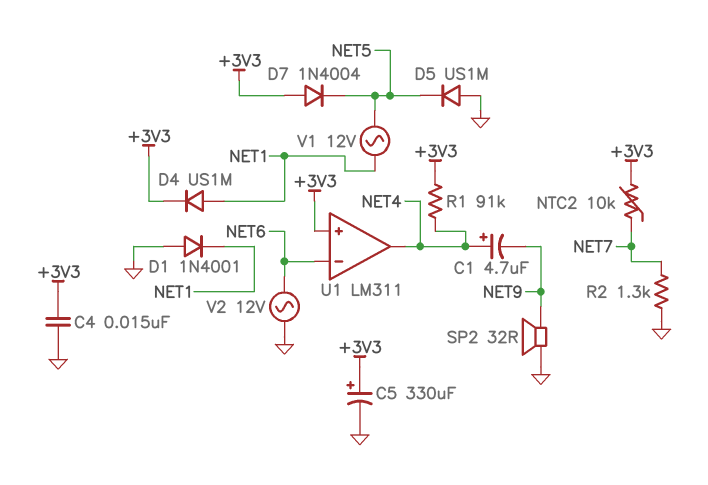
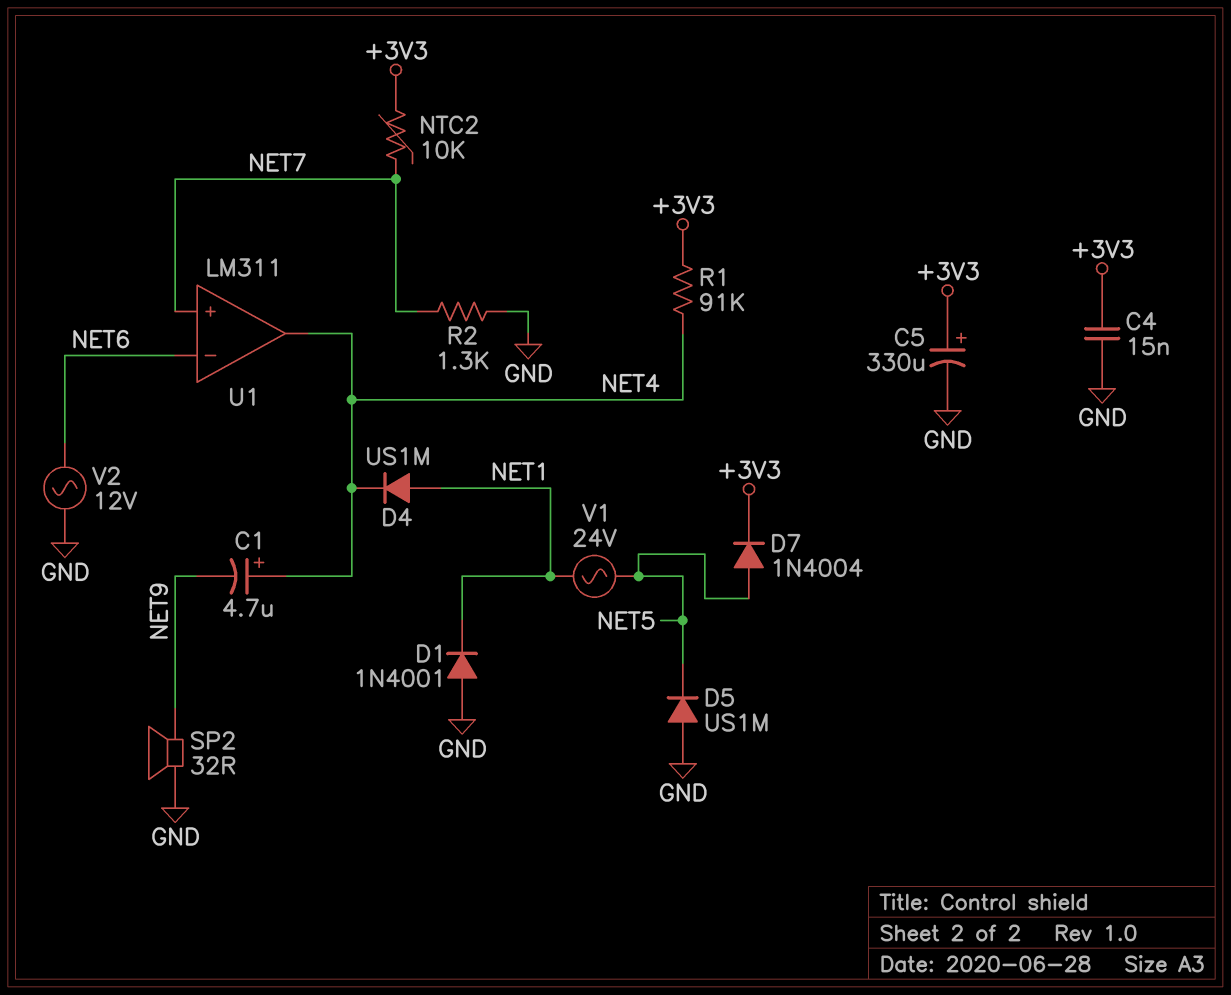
D4: diode US1M (A NET1, K +3V3) -> diode US1M (A NET1, K NET4)
D7: diode 1N4004 (A +3V3, K NET5) -> diode 1N4004 (A NET5, K +3V3)
U1 pin in+: +3V3 -> NET7
V1: AC 12V (NET1, NET5) -> AC 24V (NET1, NET5)

